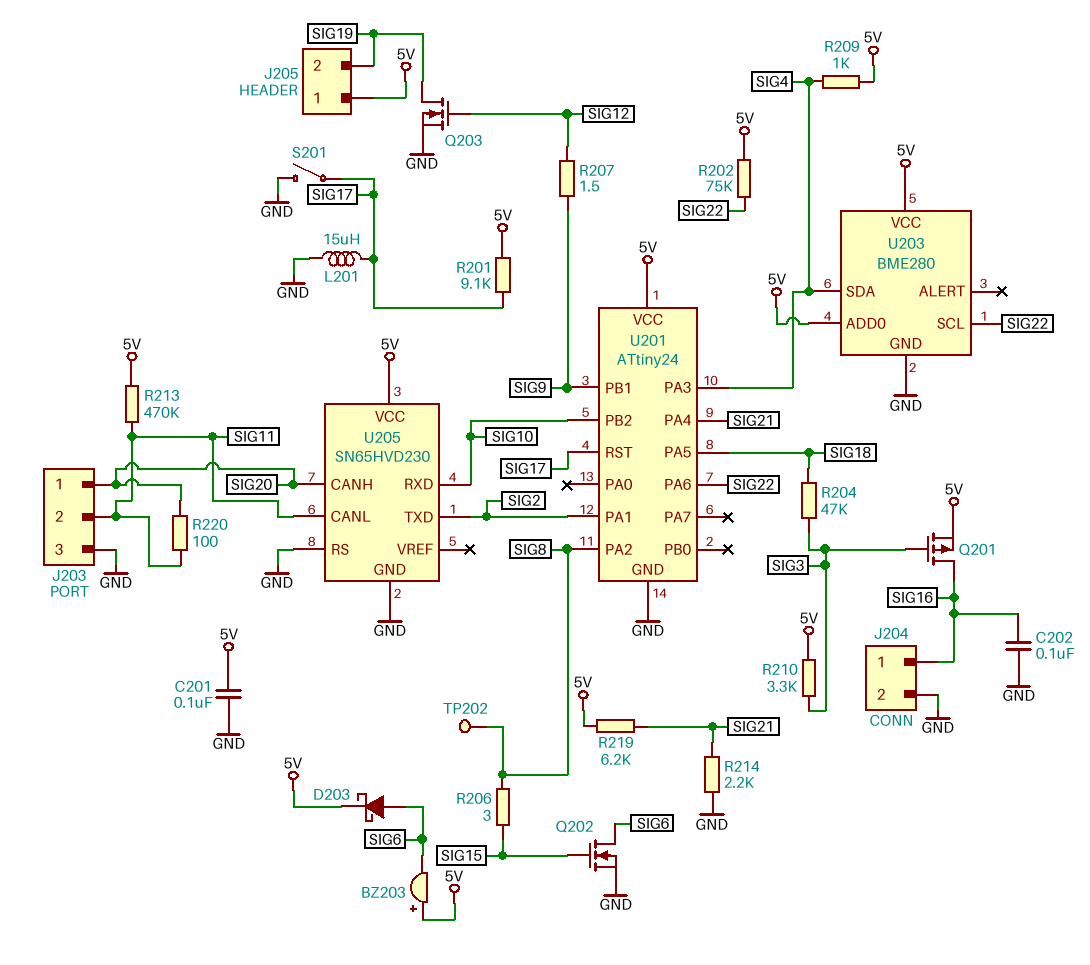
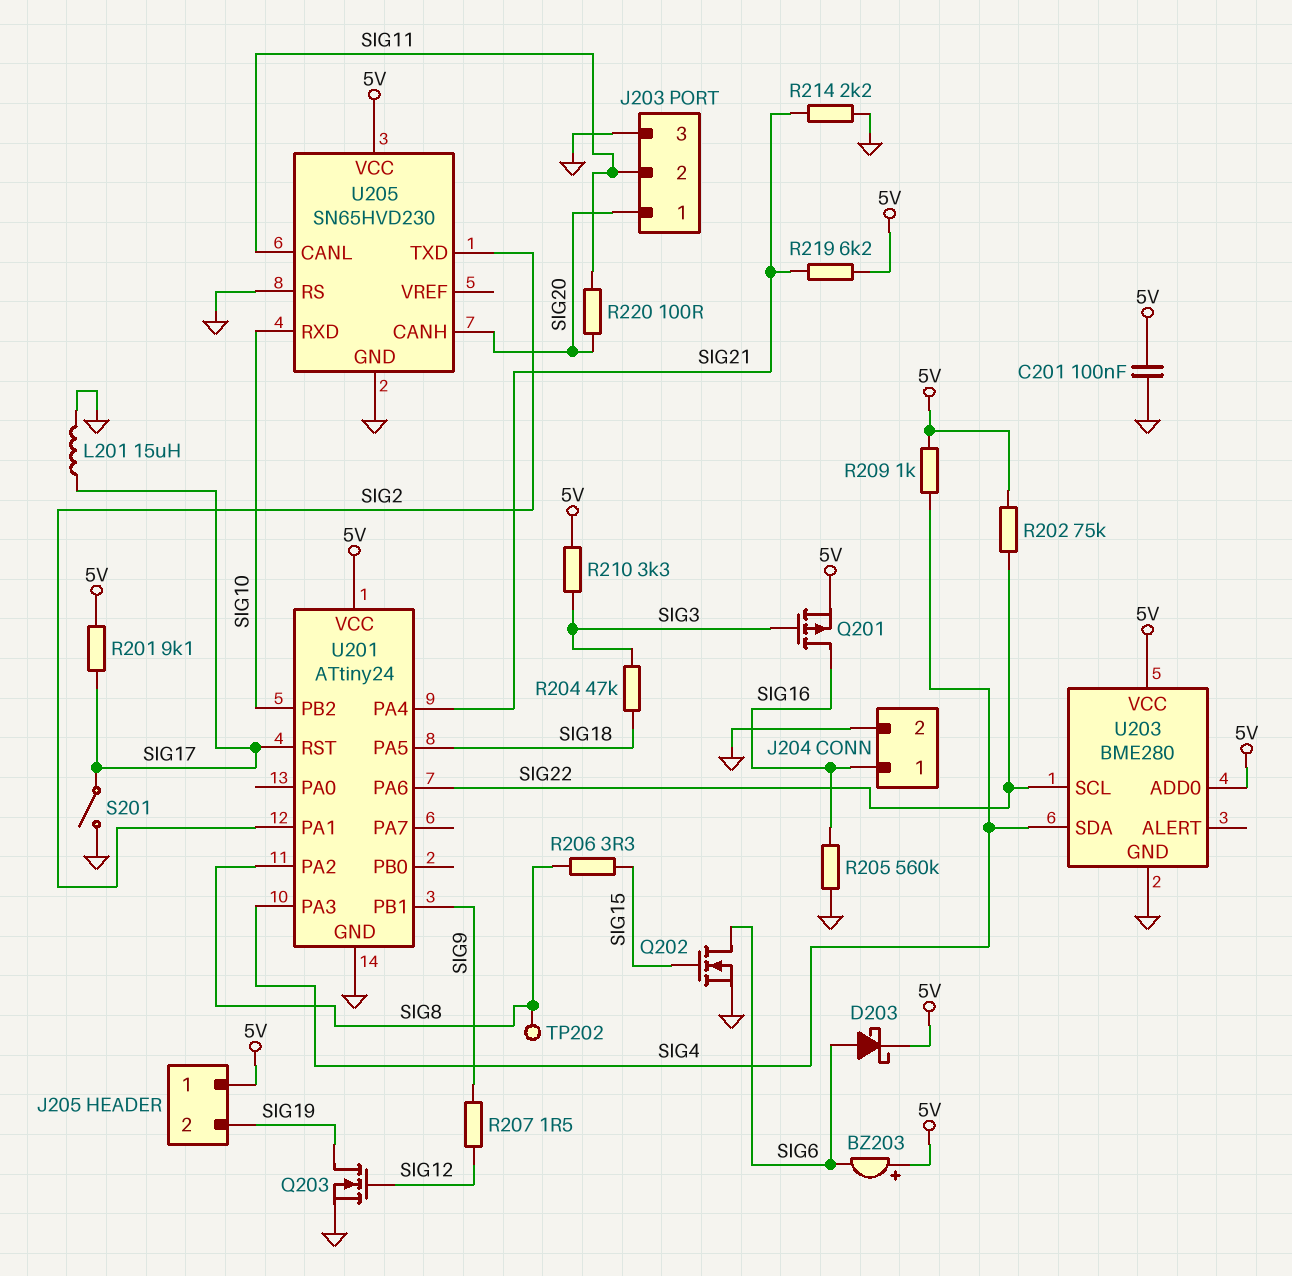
C202: 100nF (GND, SIG16) -> none
R205: none -> 560k (GND, SIG16)
R206: 3 (SIG8, SIG15) -> 3.3 (SIG8, SIG15)
R213: 470k (5V, SIG11) -> none

